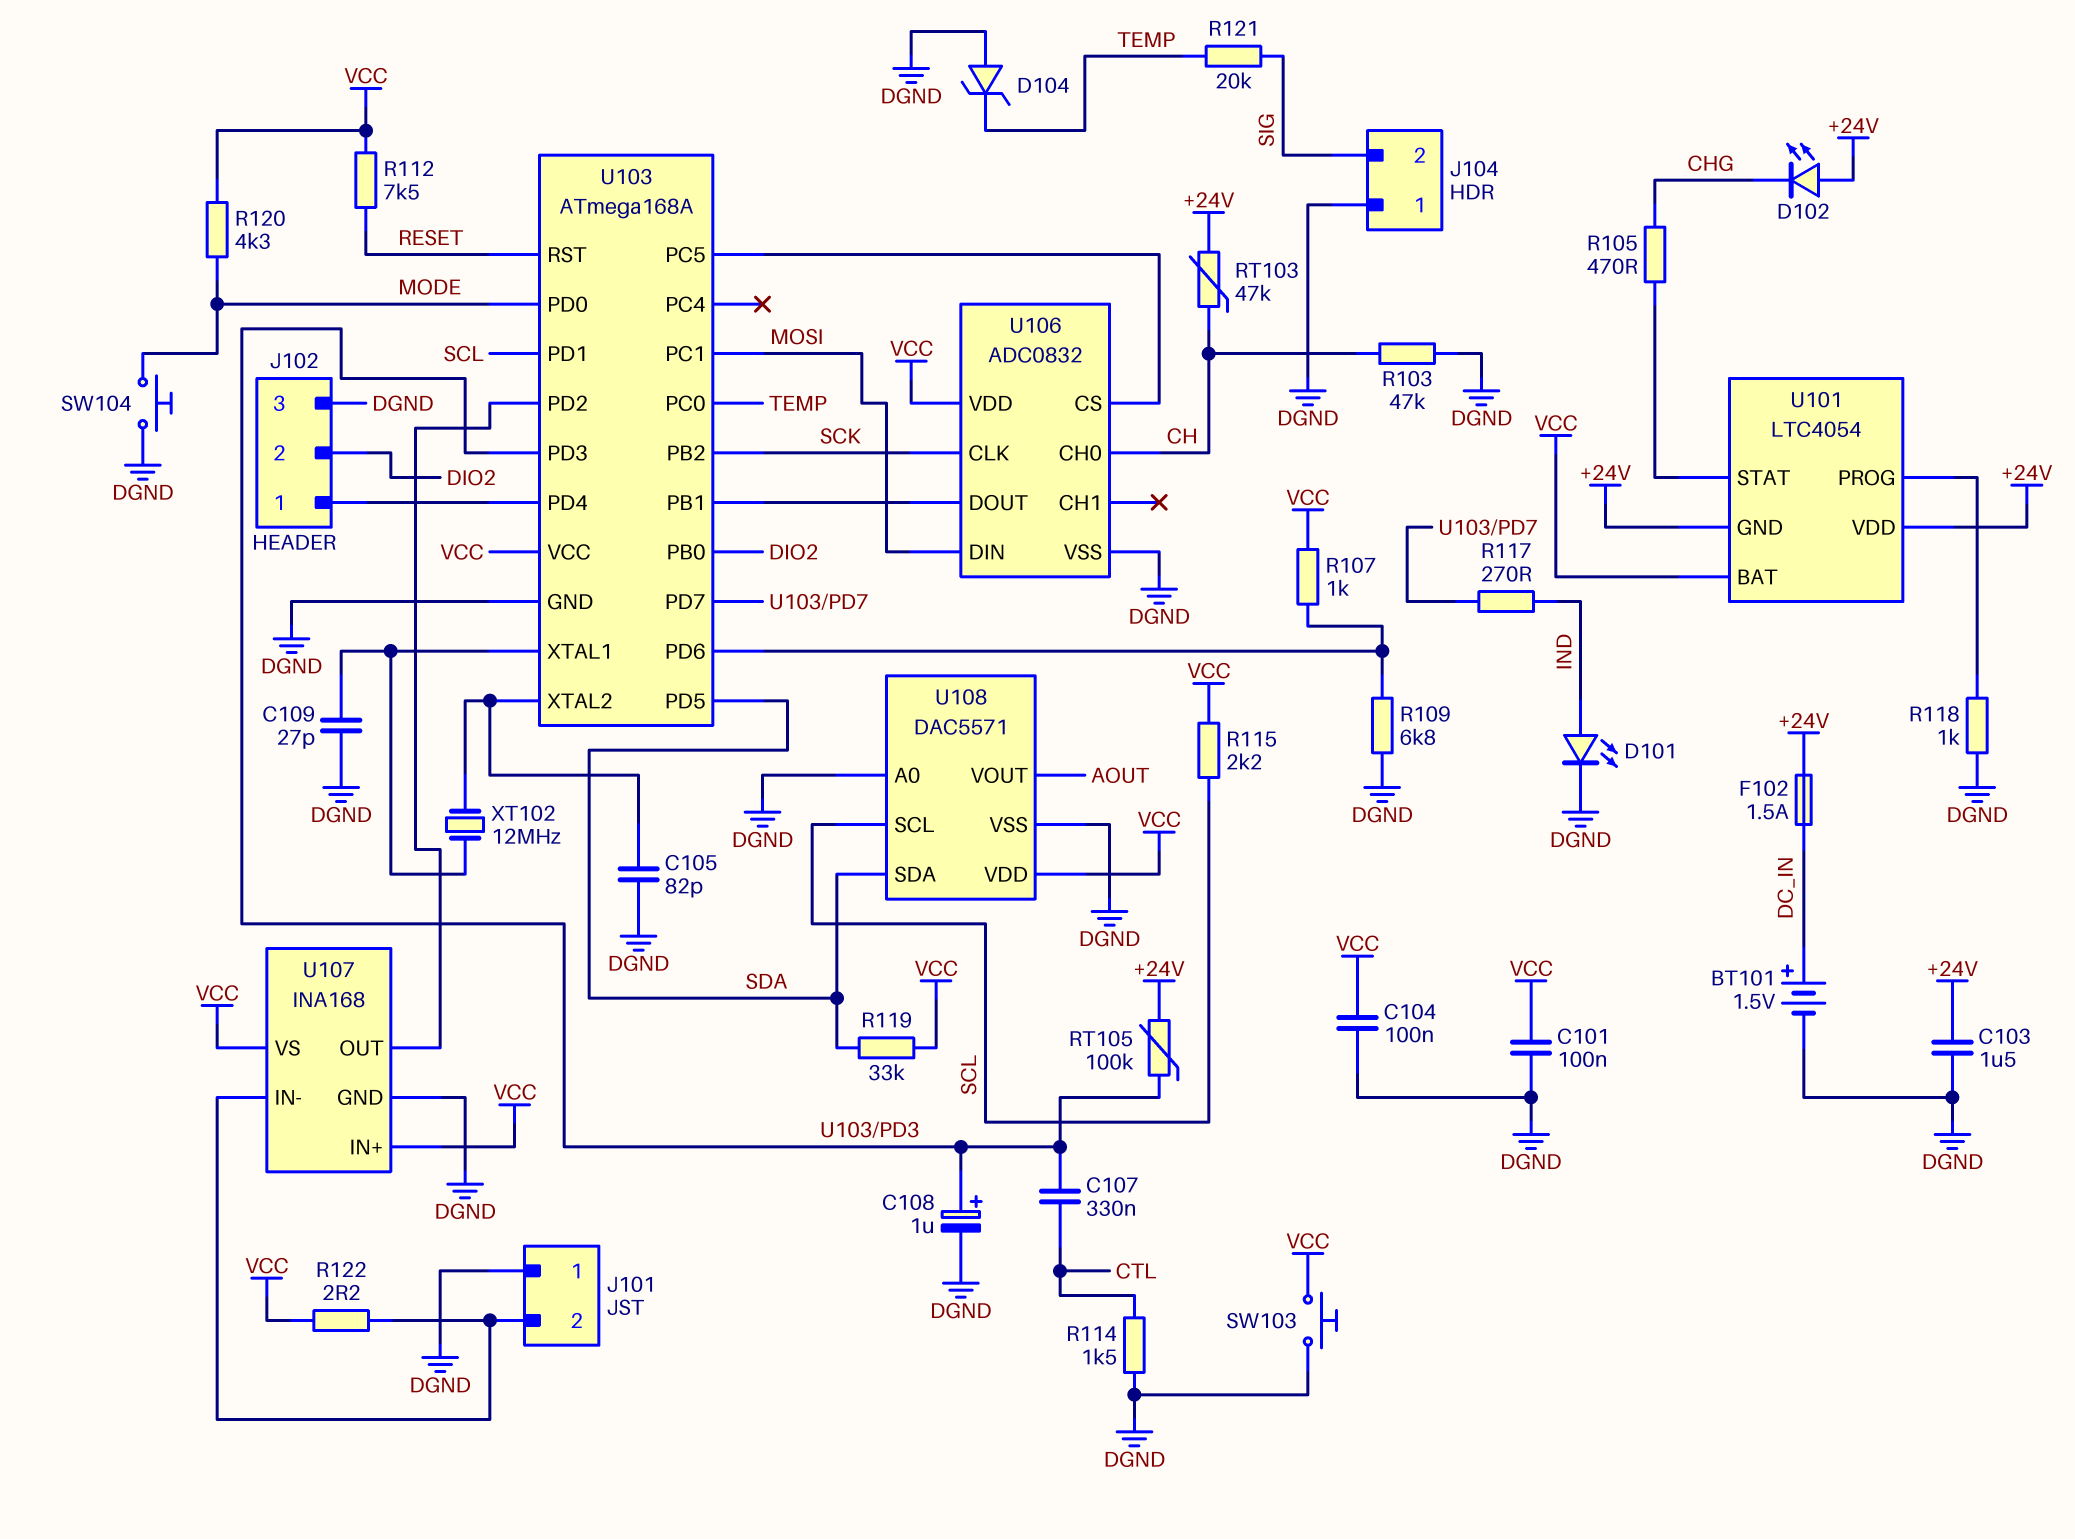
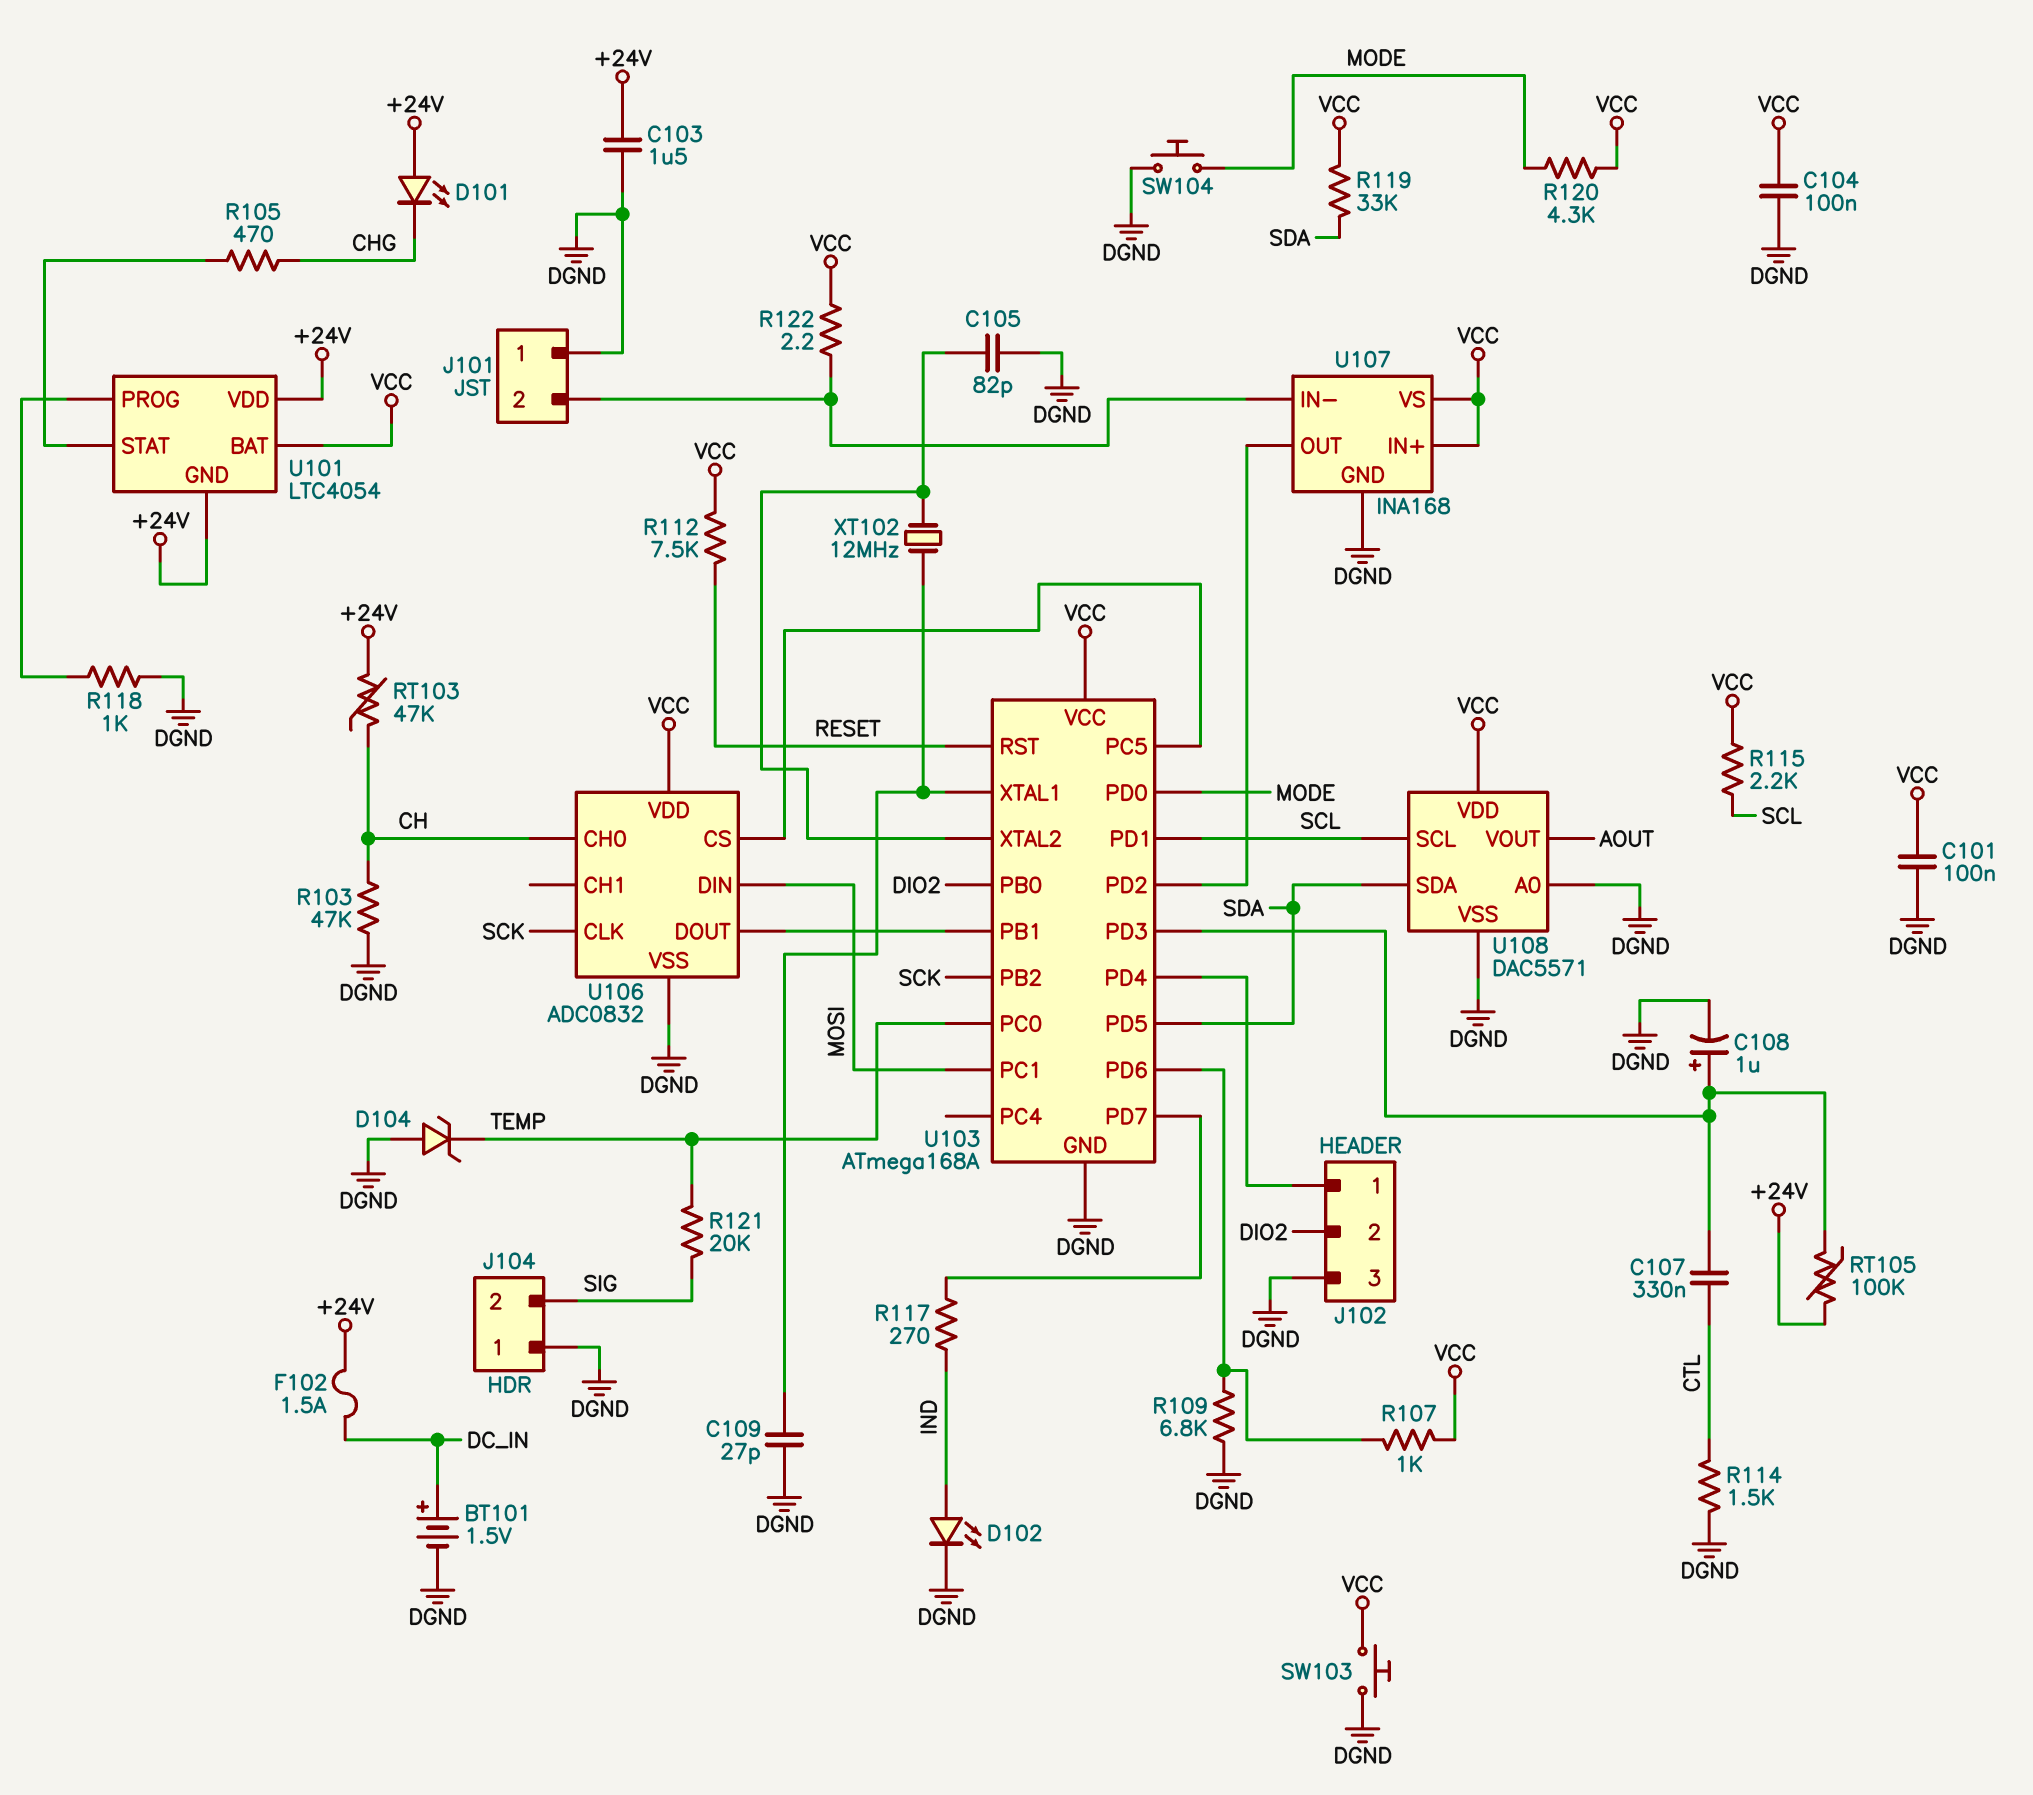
D101: LED (A IND, K DGND) -> LED (A +24V, K CHG)
D102: LED (A +24V, K CHG) -> LED (A IND, K DGND)

